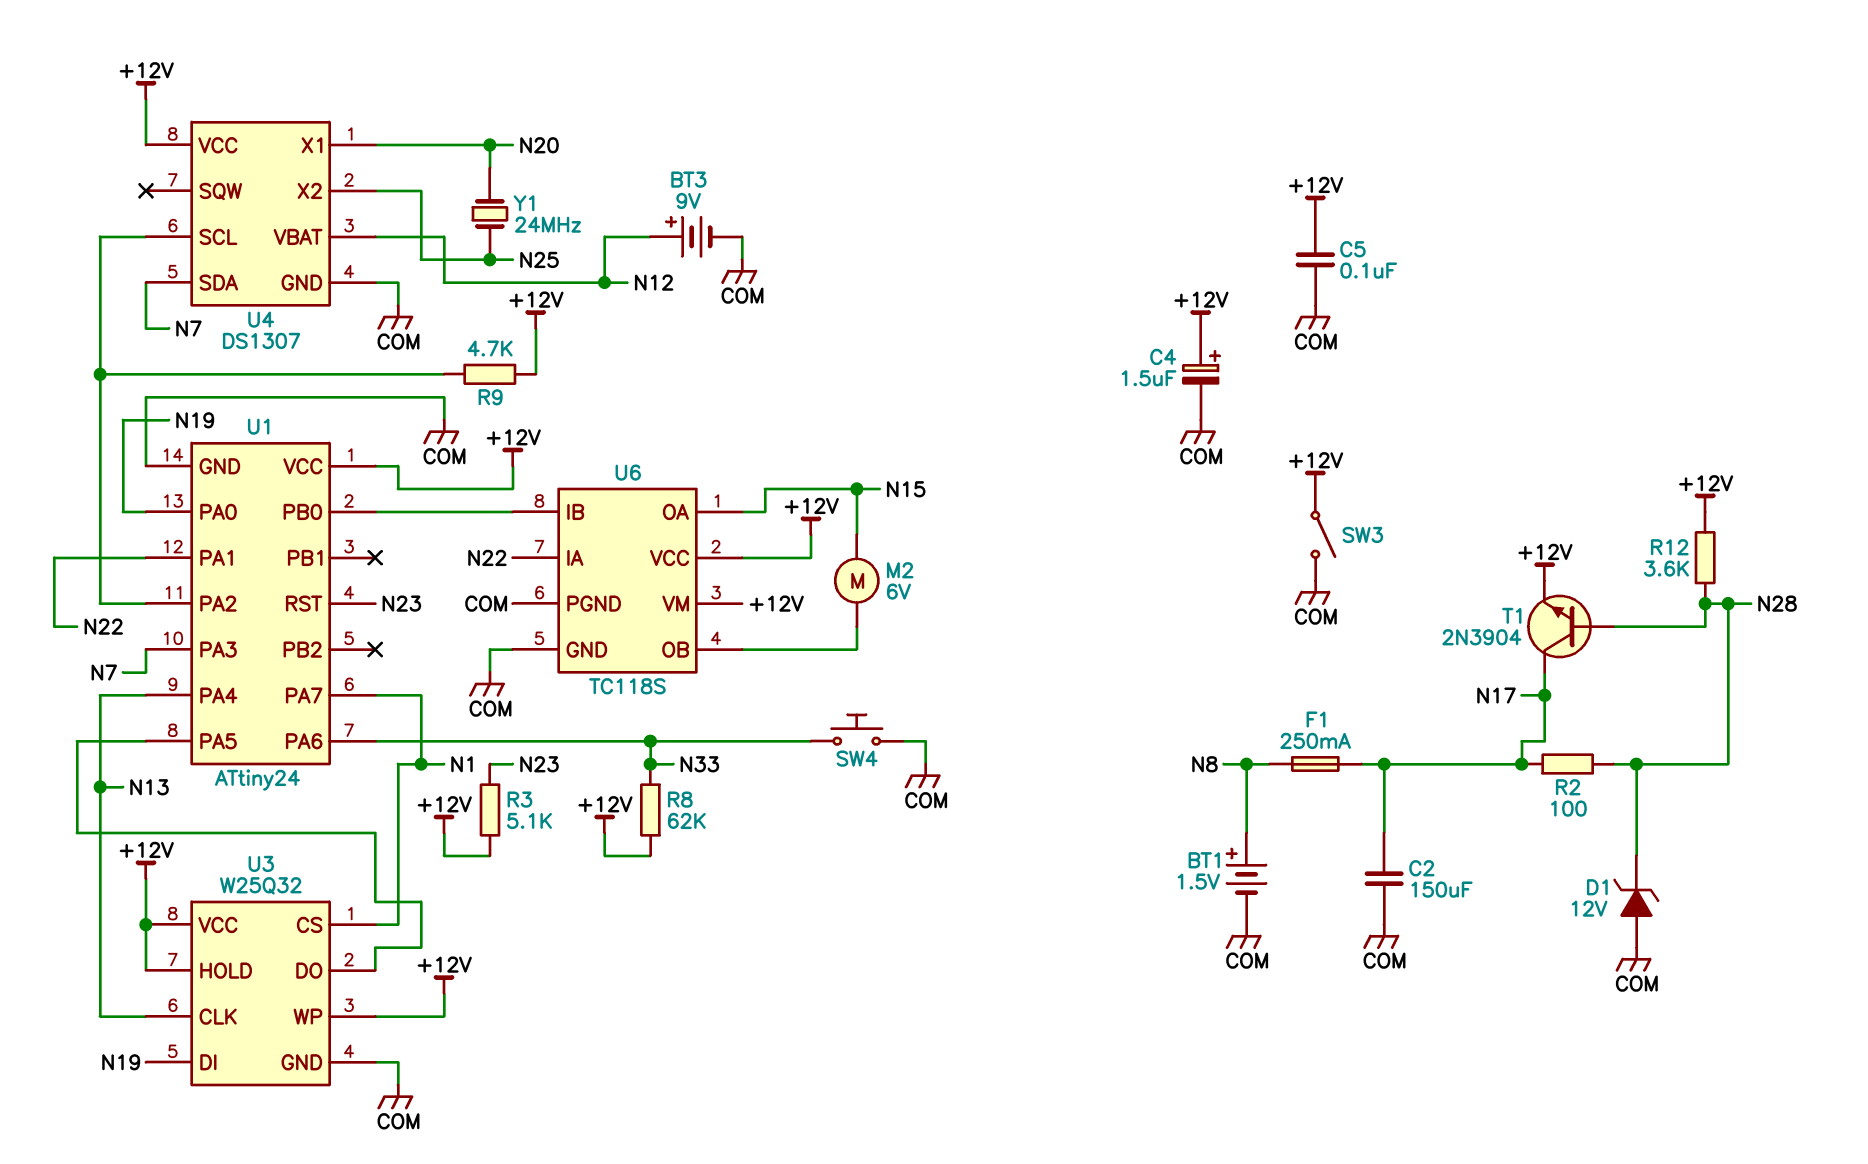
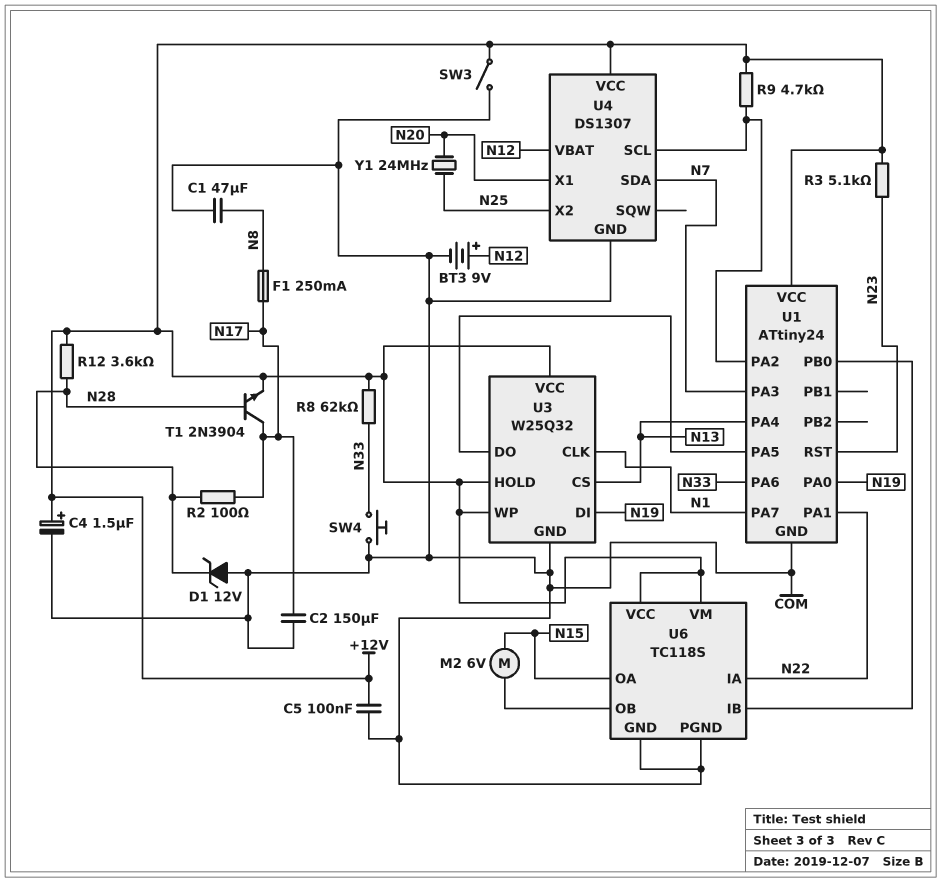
BT1: 1.5V (plus N8, minus COM) -> none
C1: none -> 47uF (COM, N8)
U3 pin CLK: N13 -> N1
U3 pin CS: N1 -> N13

